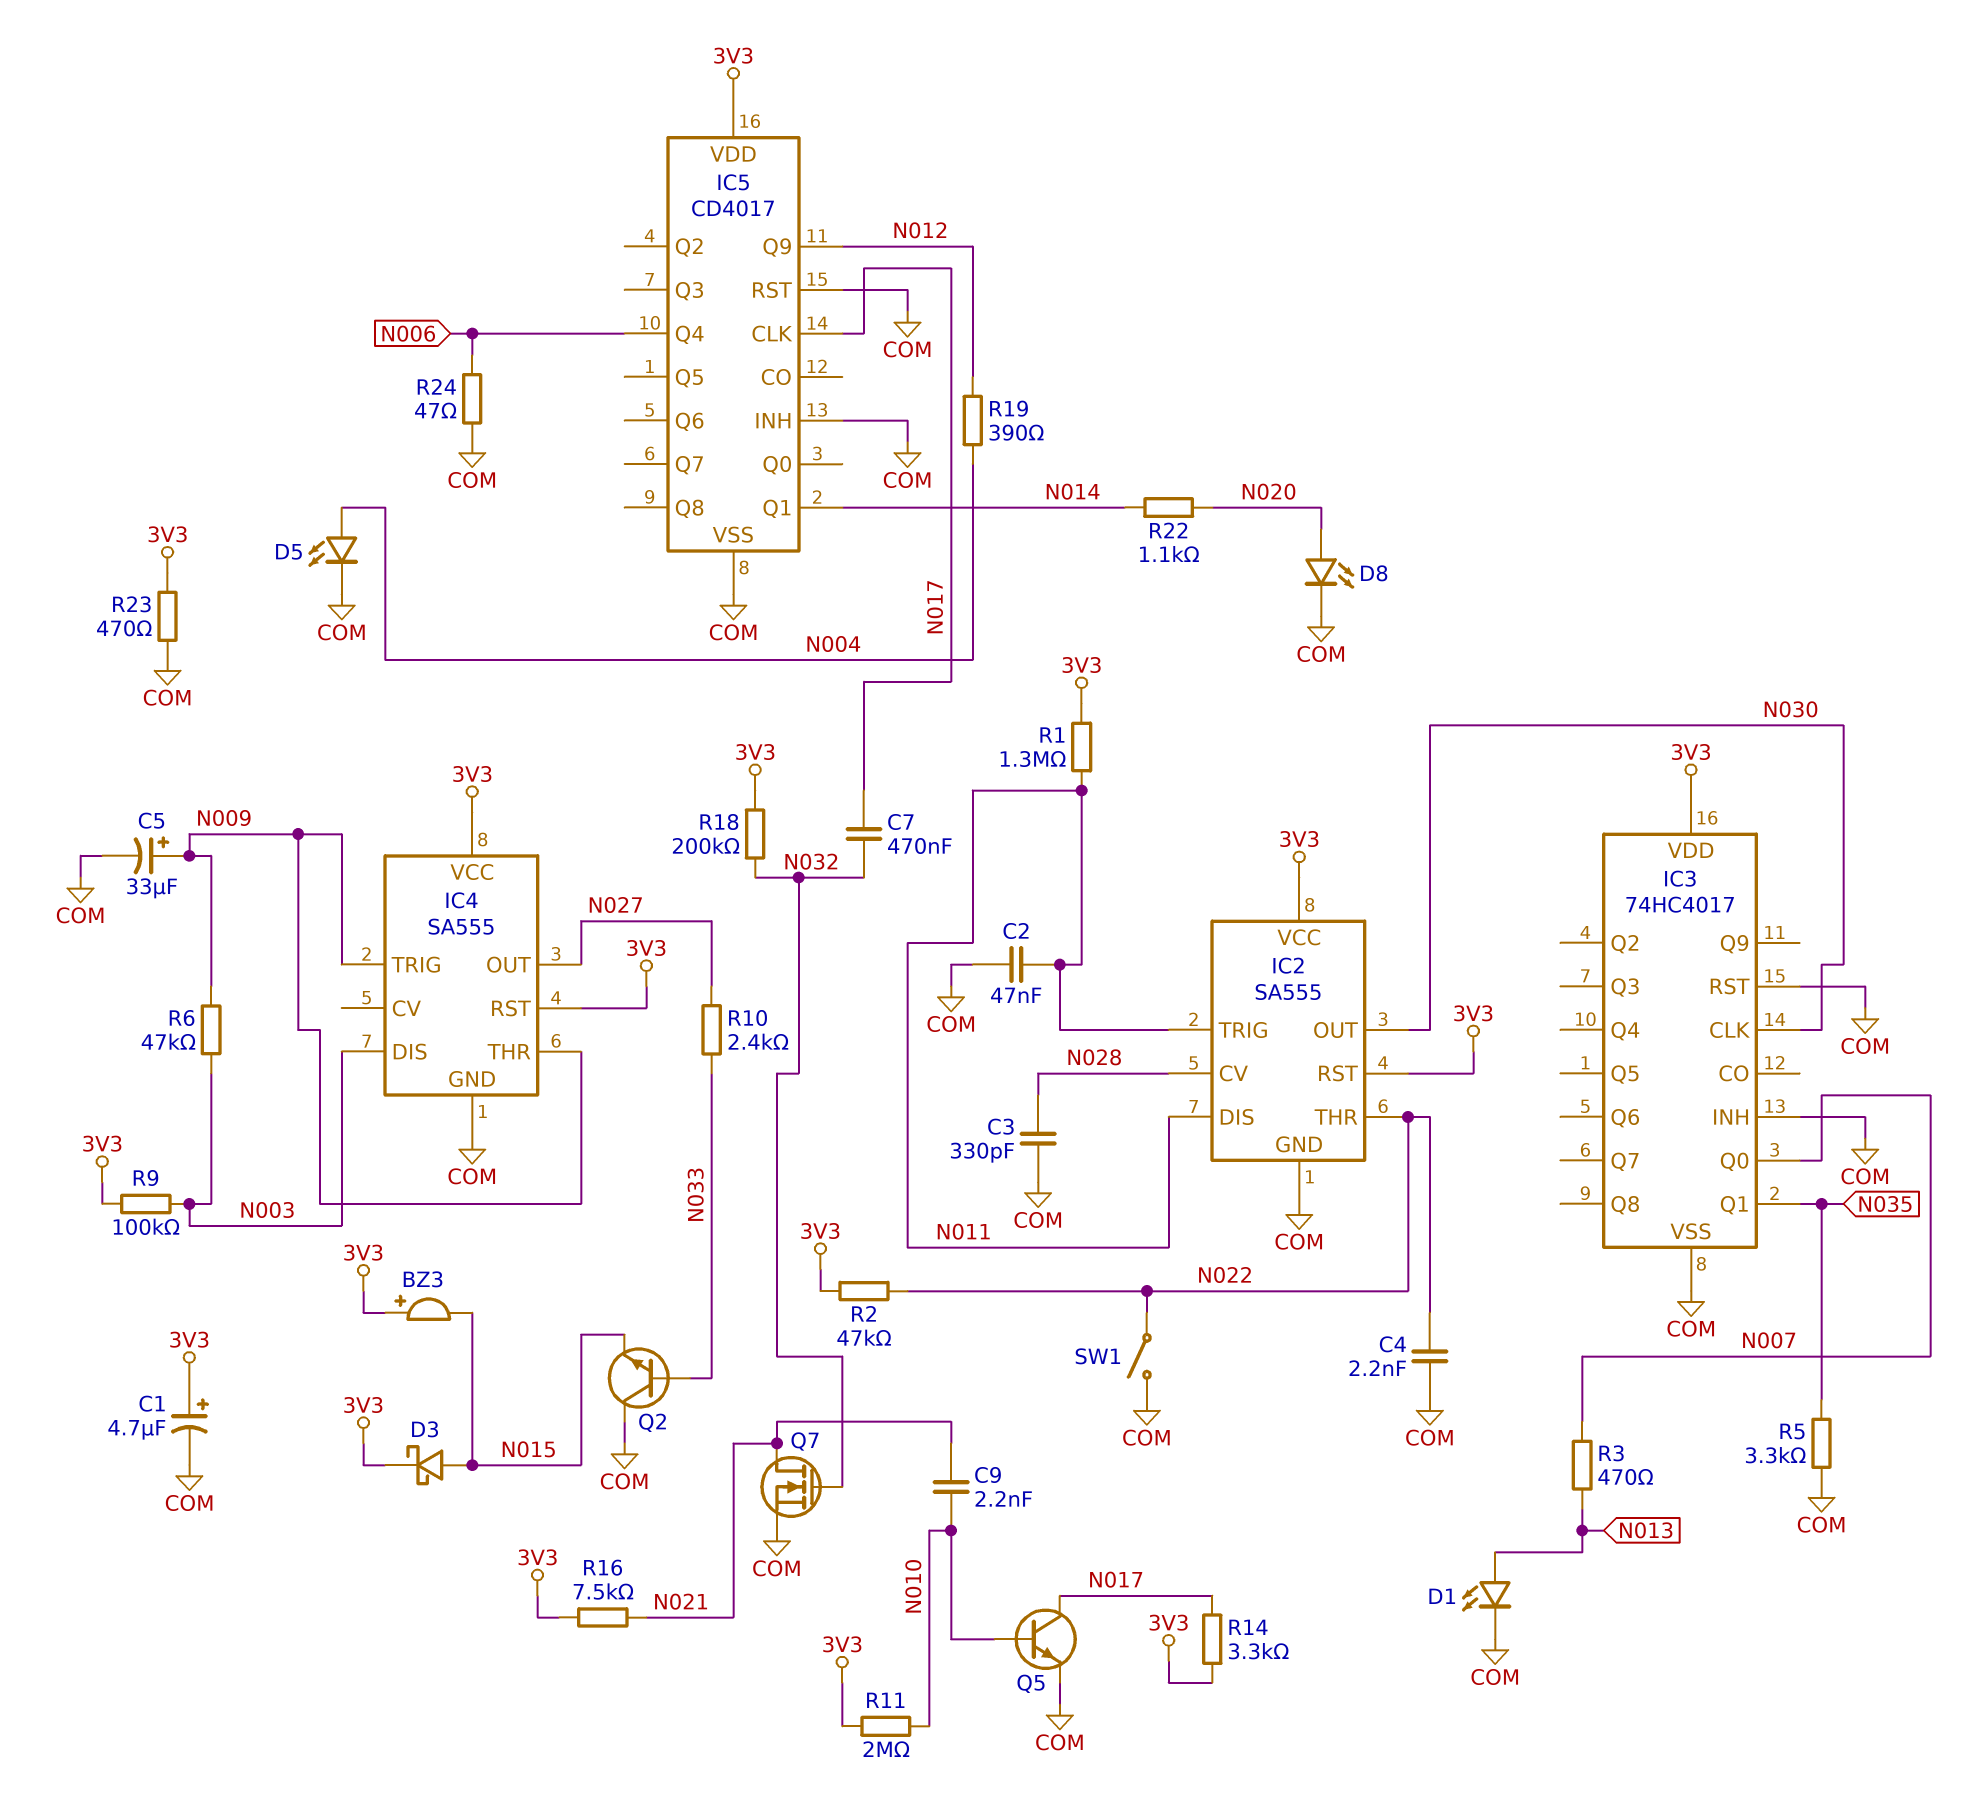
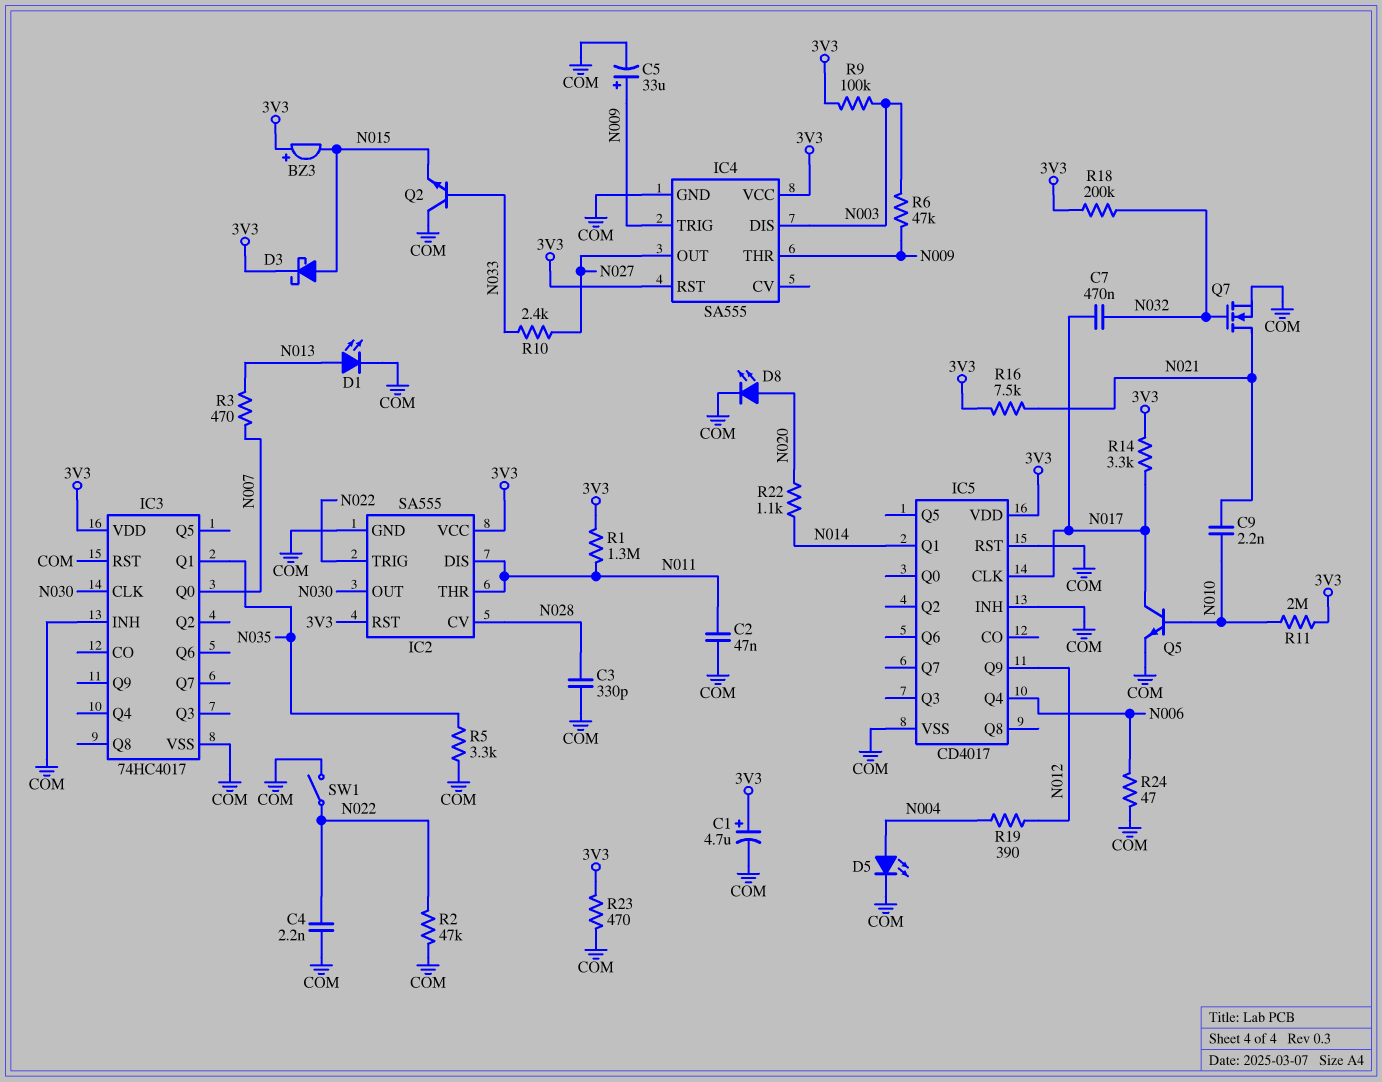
IC2 pin THR: N022 -> N011
IC2 pin TRIG: N011 -> N022
R2: 47k (3V3, N022) -> 47k (COM, N022)

